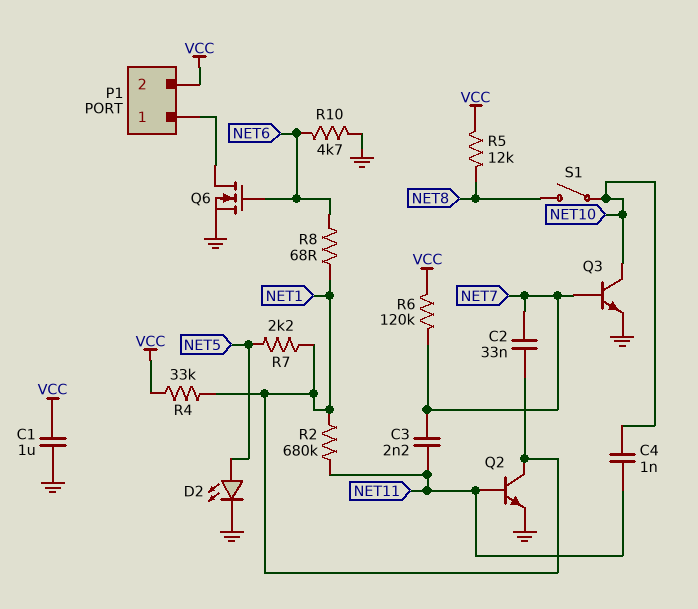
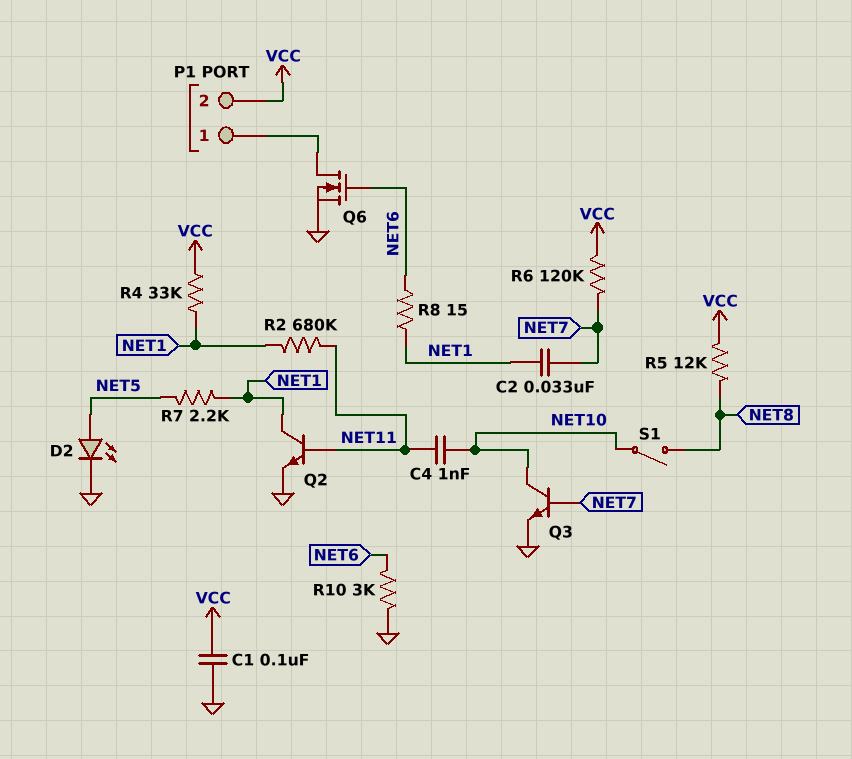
C1: 1uF (GND, VCC) -> 100nF (GND, VCC)
C3: 2.2nF (NET7, NET11) -> none
R8: 68 (NET1, NET6) -> 15 (NET1, NET6)
R10: 4.7k (GND, NET6) -> 3k (GND, NET6)

